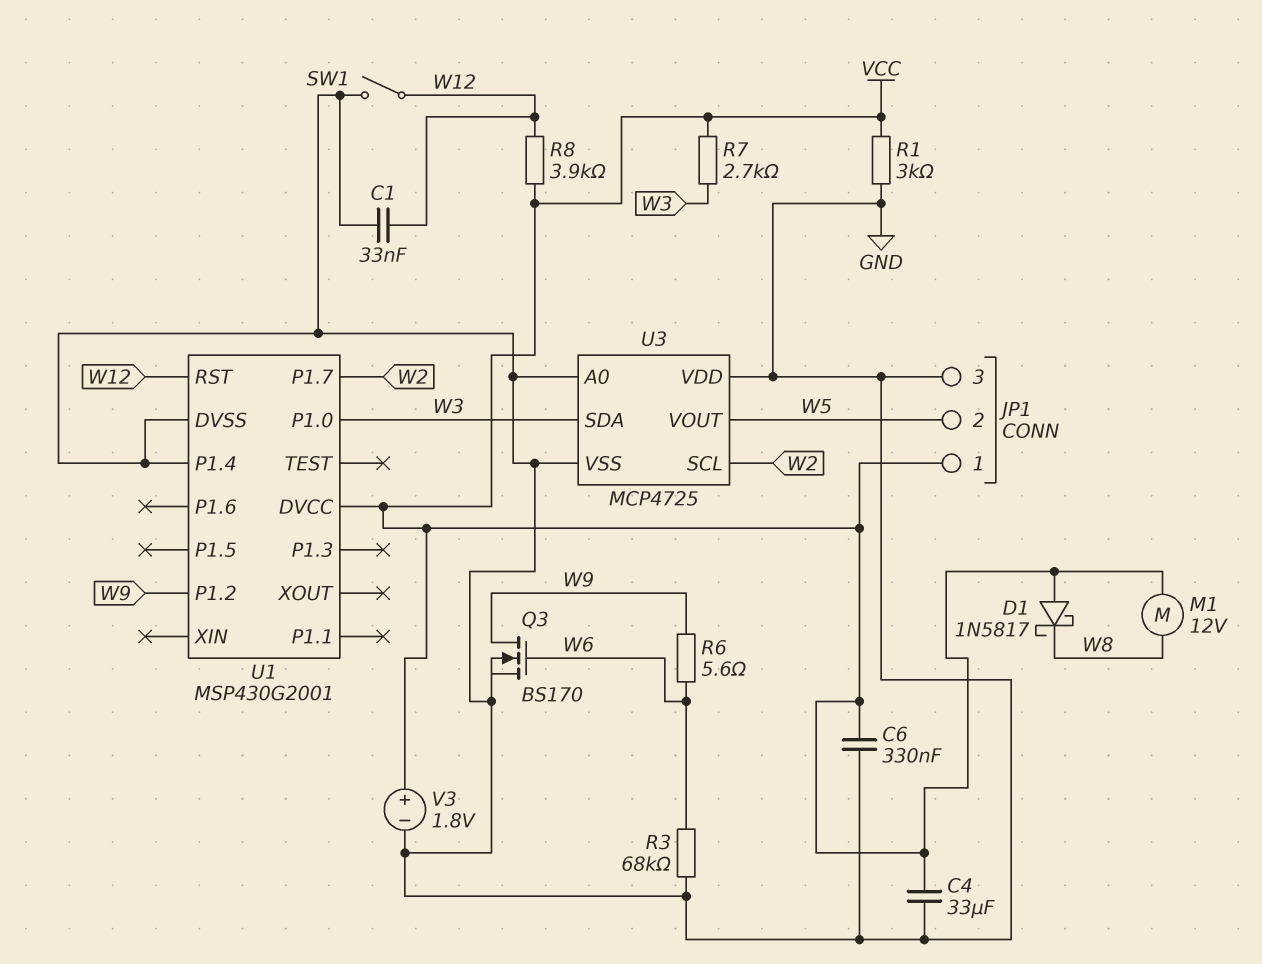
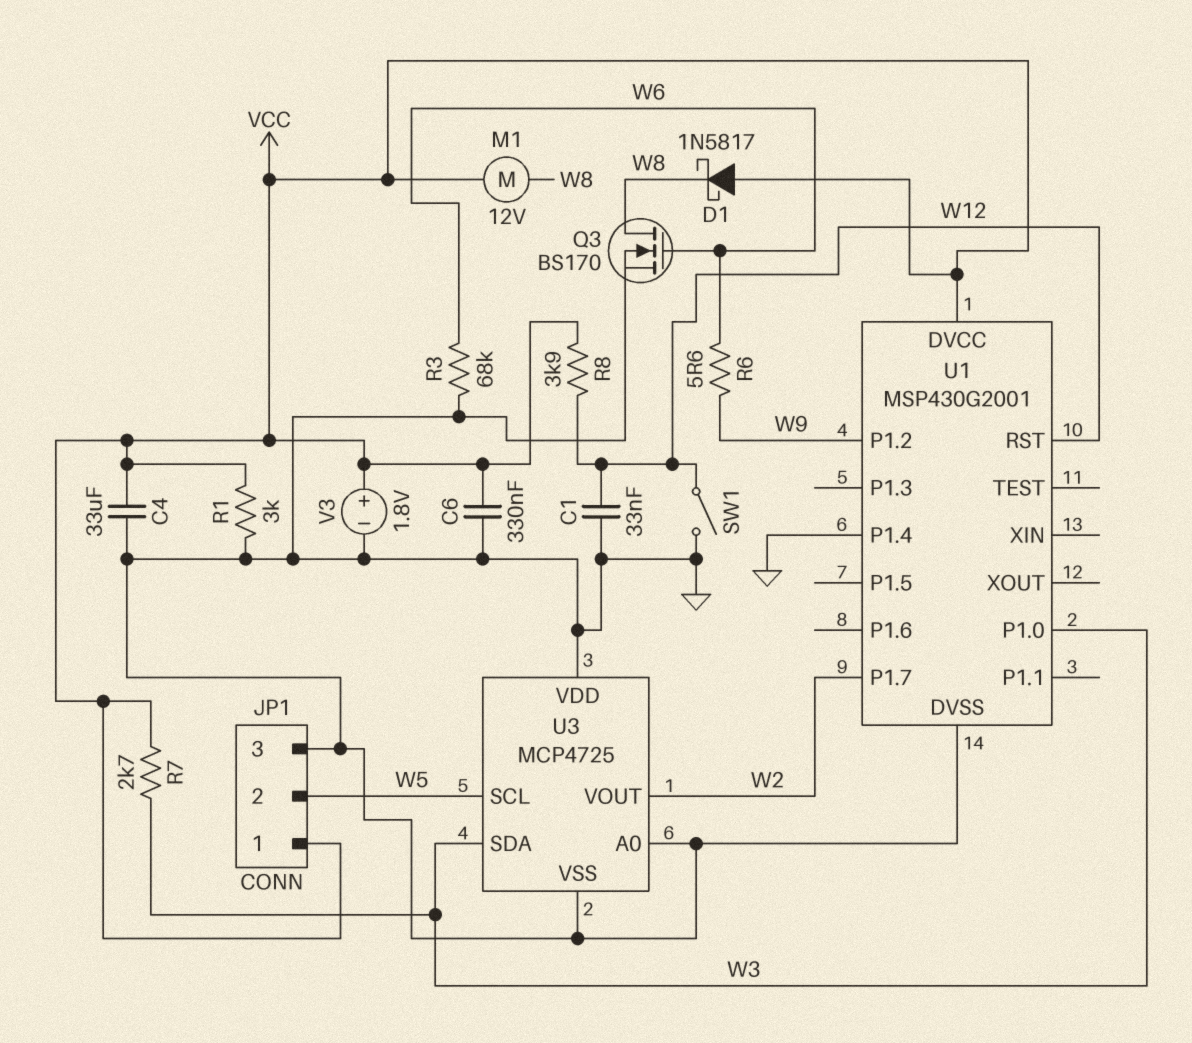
Q3: NMOS BS170 (G W6, D W9, S GND) -> NMOS BS170 (G W6, D W8, S GND)
U3 pin SCL: W2 -> W5
U3 pin VOUT: W5 -> W2

